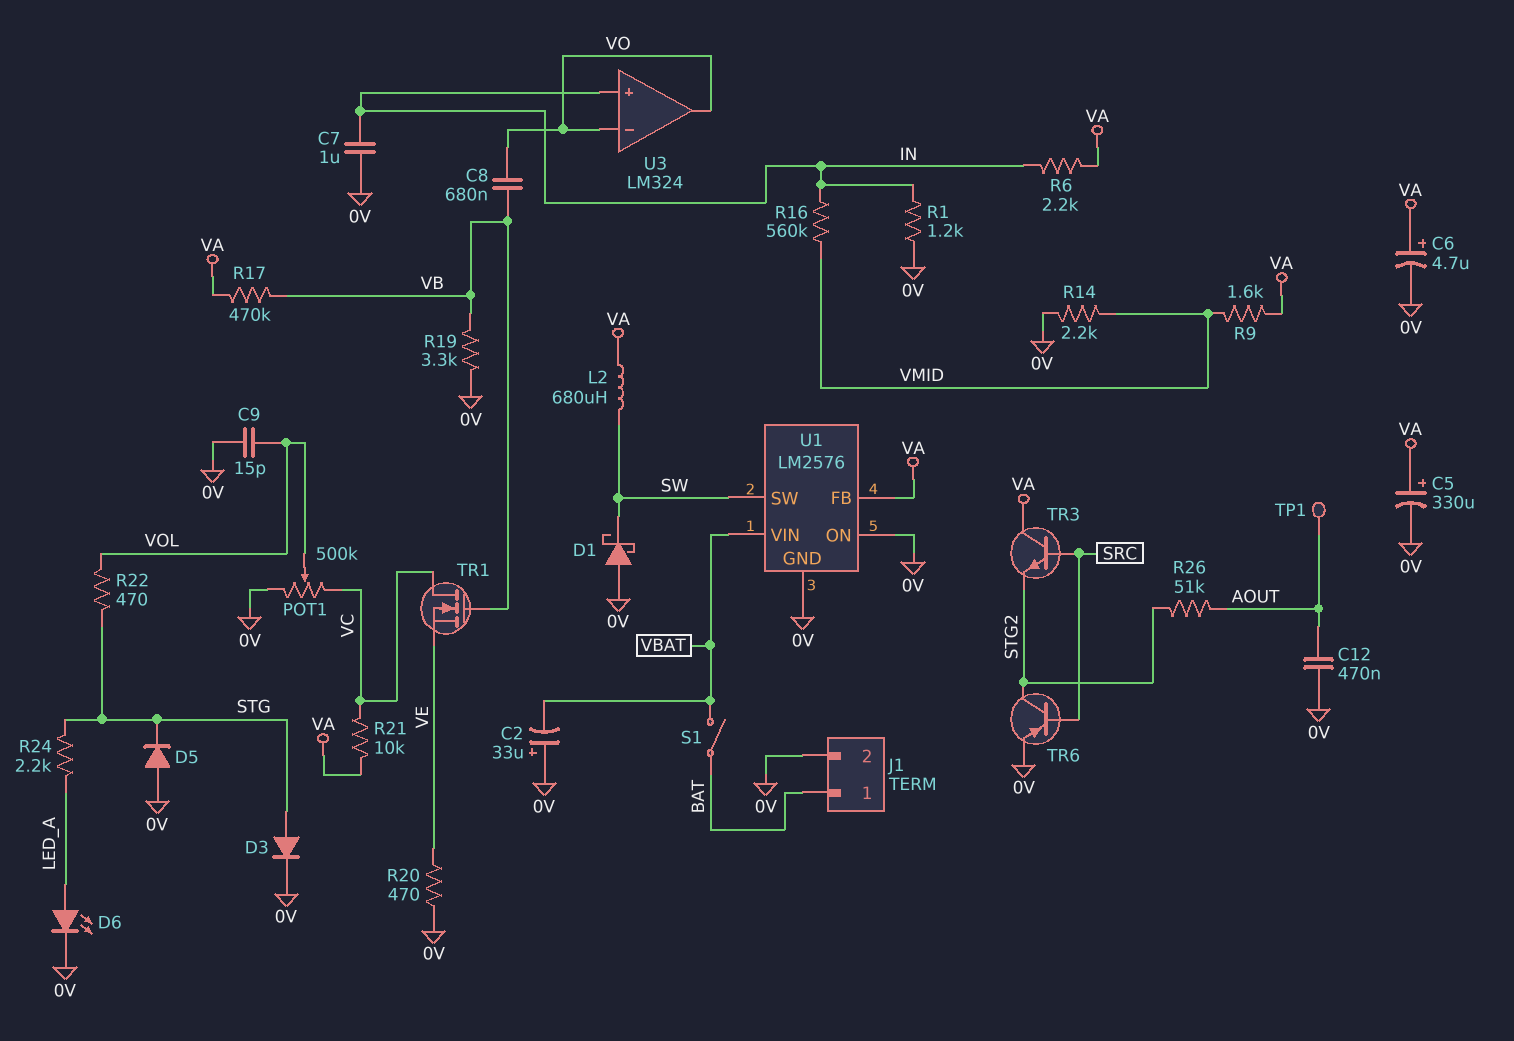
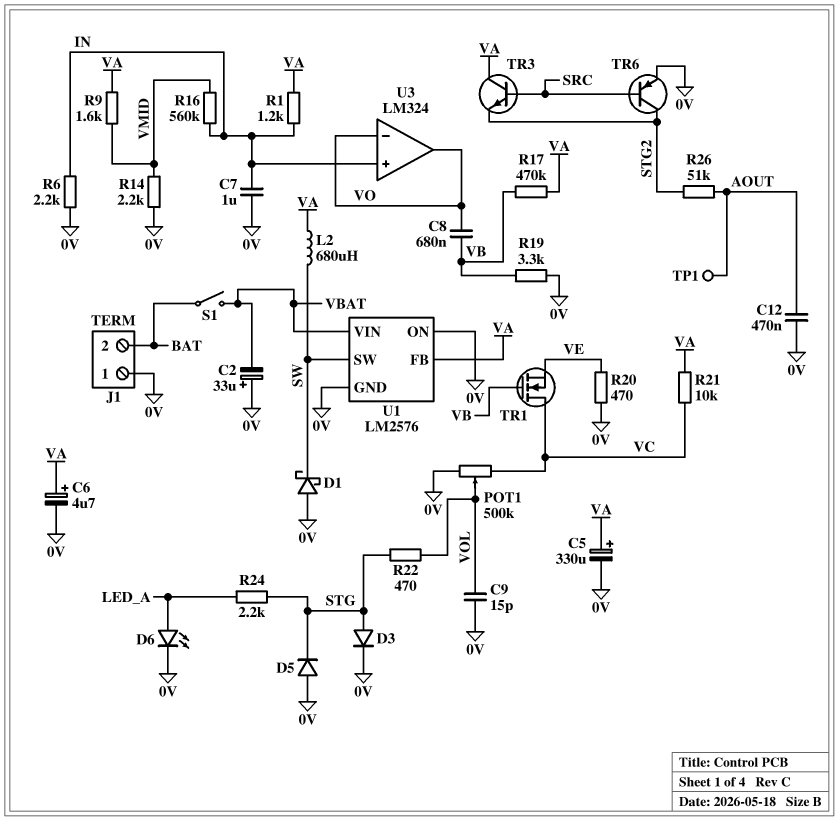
J1 pin 1: BAT -> 0V
J1 pin 2: 0V -> BAT
R1: 1.2k (0V, IN) -> 1.2k (IN, VA)
R6: 2.2k (IN, VA) -> 2.2k (0V, IN)

